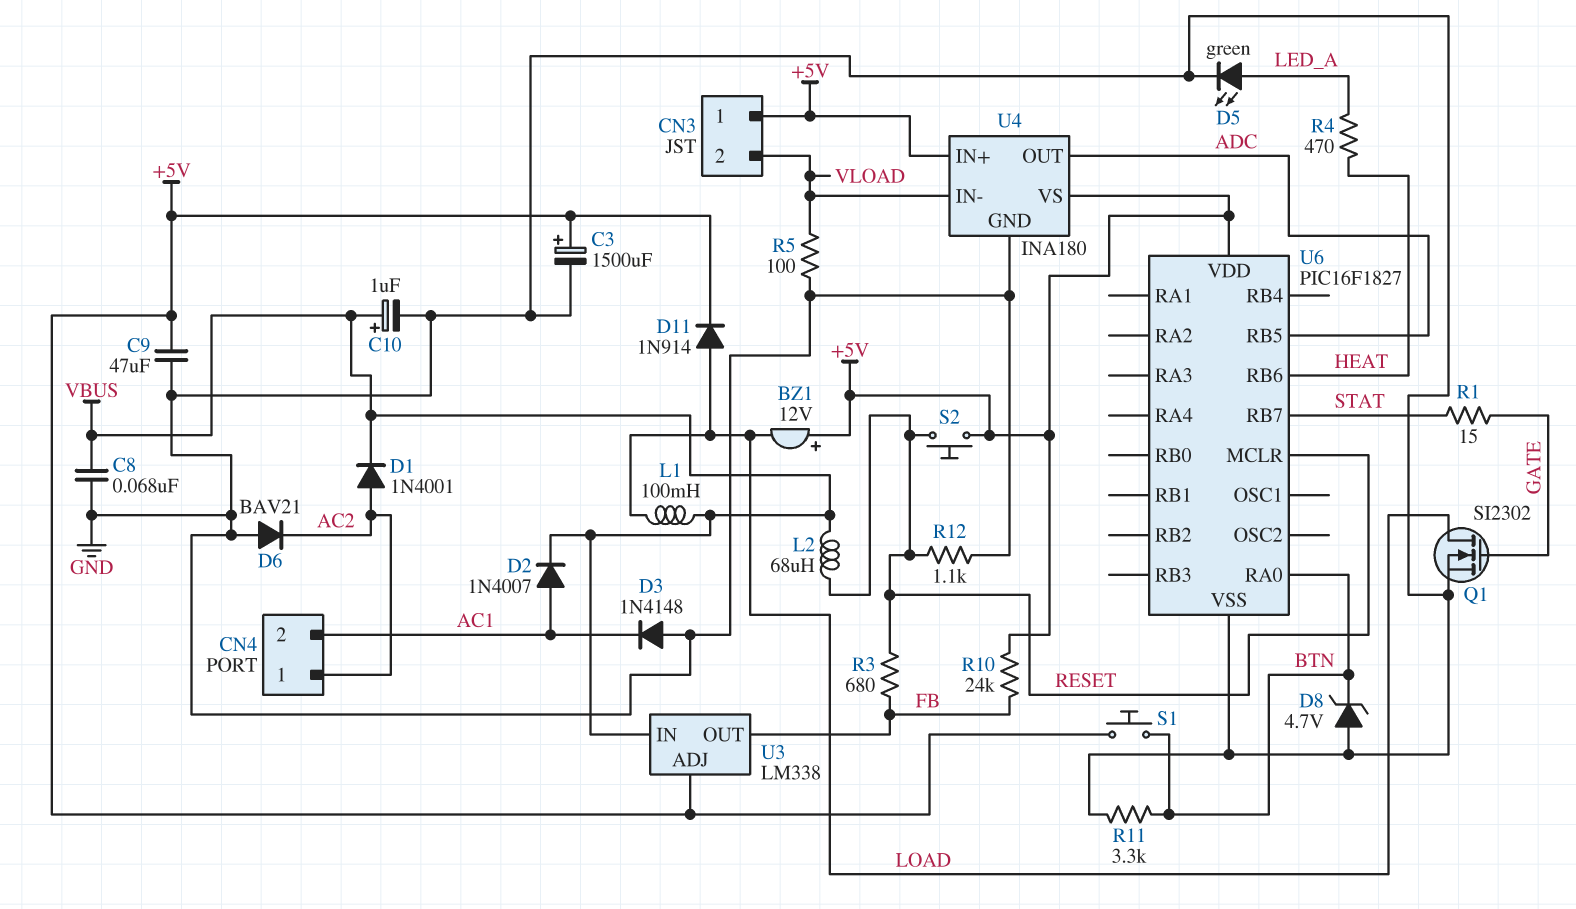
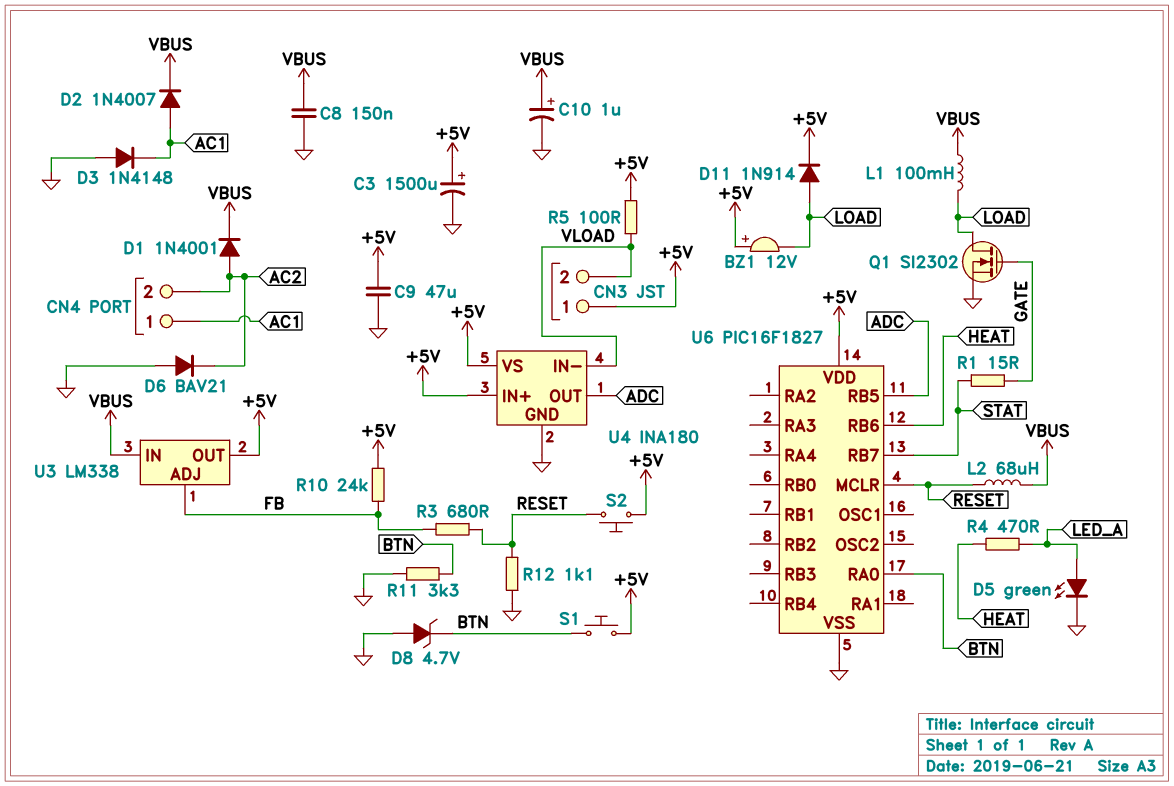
C8: 68nF (GND, VBUS) -> 150nF (GND, VBUS)
CN4 pin 1: AC2 -> AC1
CN4 pin 2: AC1 -> AC2
R5: 100 (GND, VLOAD) -> 100 (+5V, VLOAD)
U3 pin ADJ: +5V -> FB
U3 pin OUT: FB -> +5V

